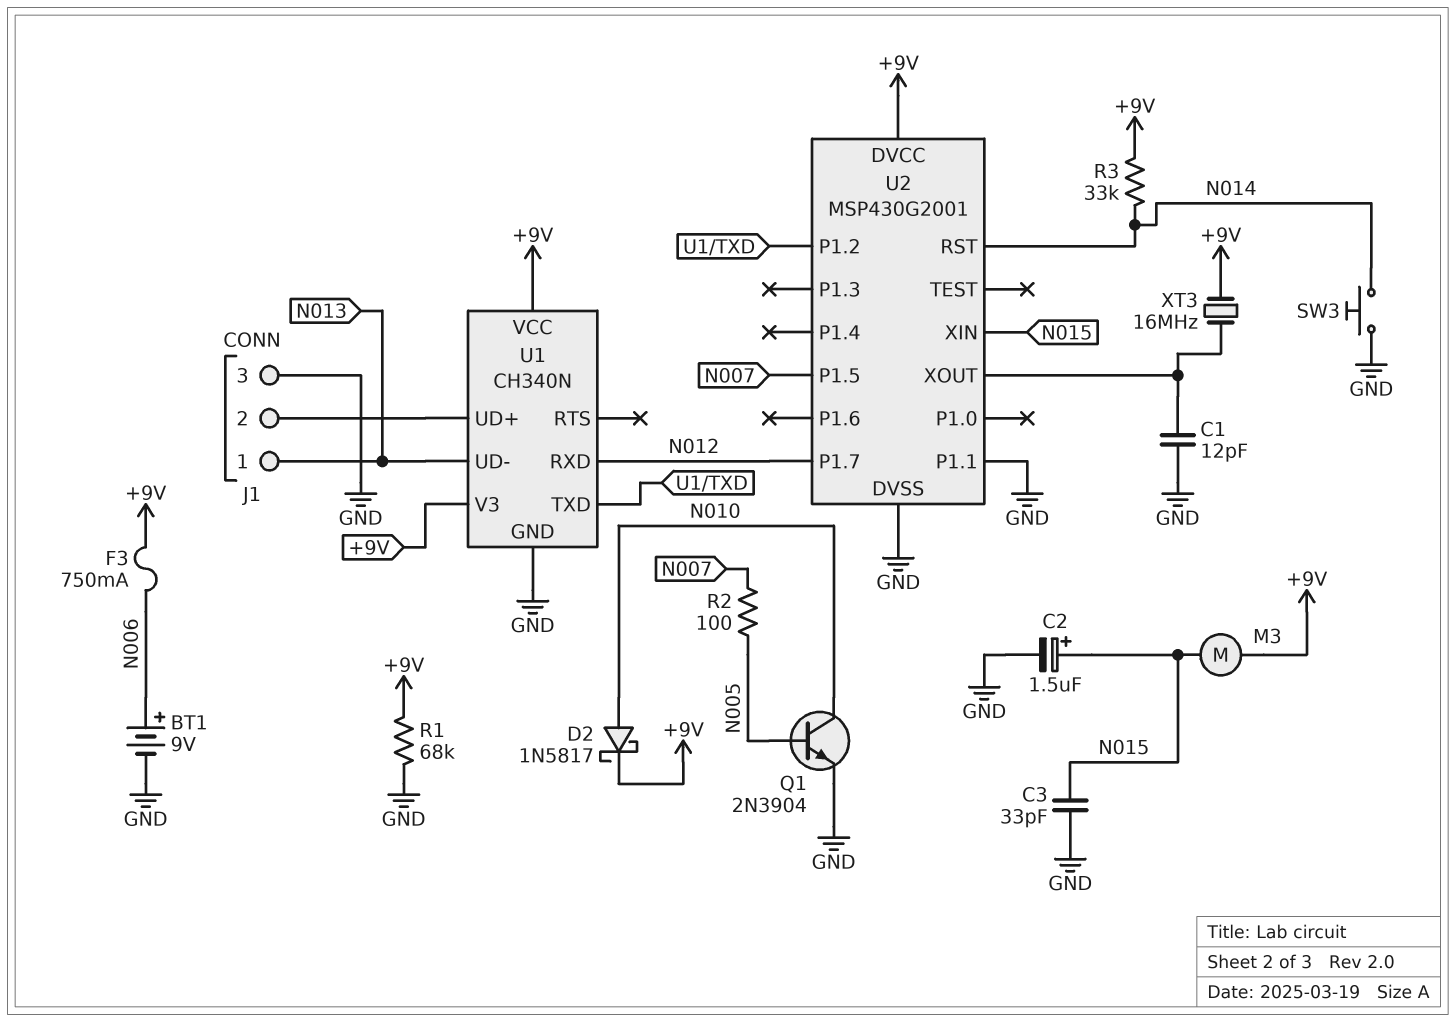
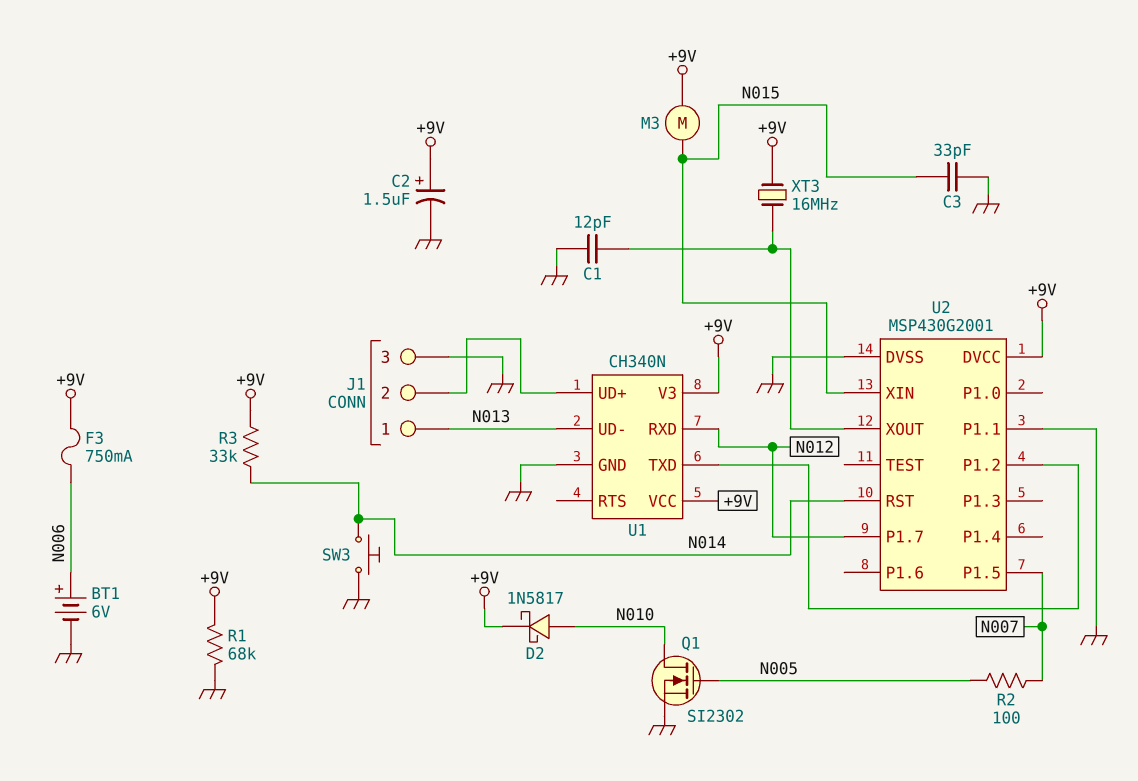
BT1: 9V (plus N006, minus GND) -> 6V (plus N006, minus GND)
C2: 1.5uF (plus N015, minus GND) -> 1.5uF (plus +9V, minus GND)
Q1: NPN 2N3904 (B N005, C N010, E GND) -> NMOS SI2302 (G N005, D N010, S GND)

